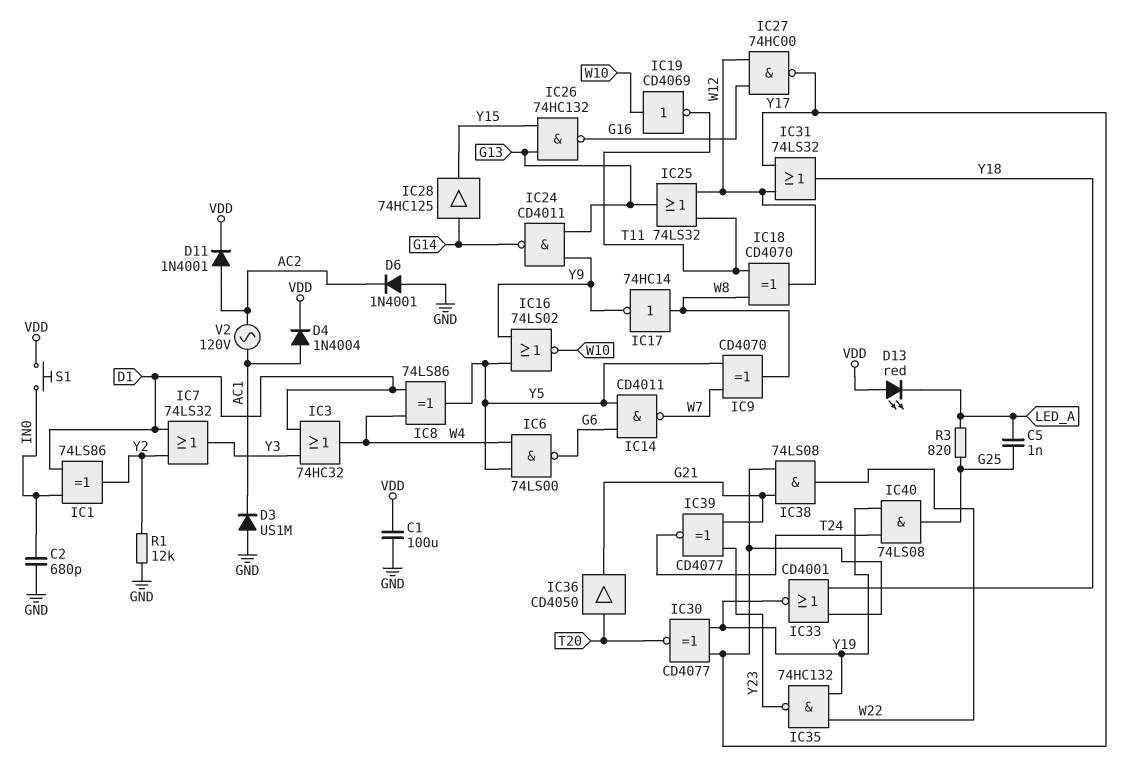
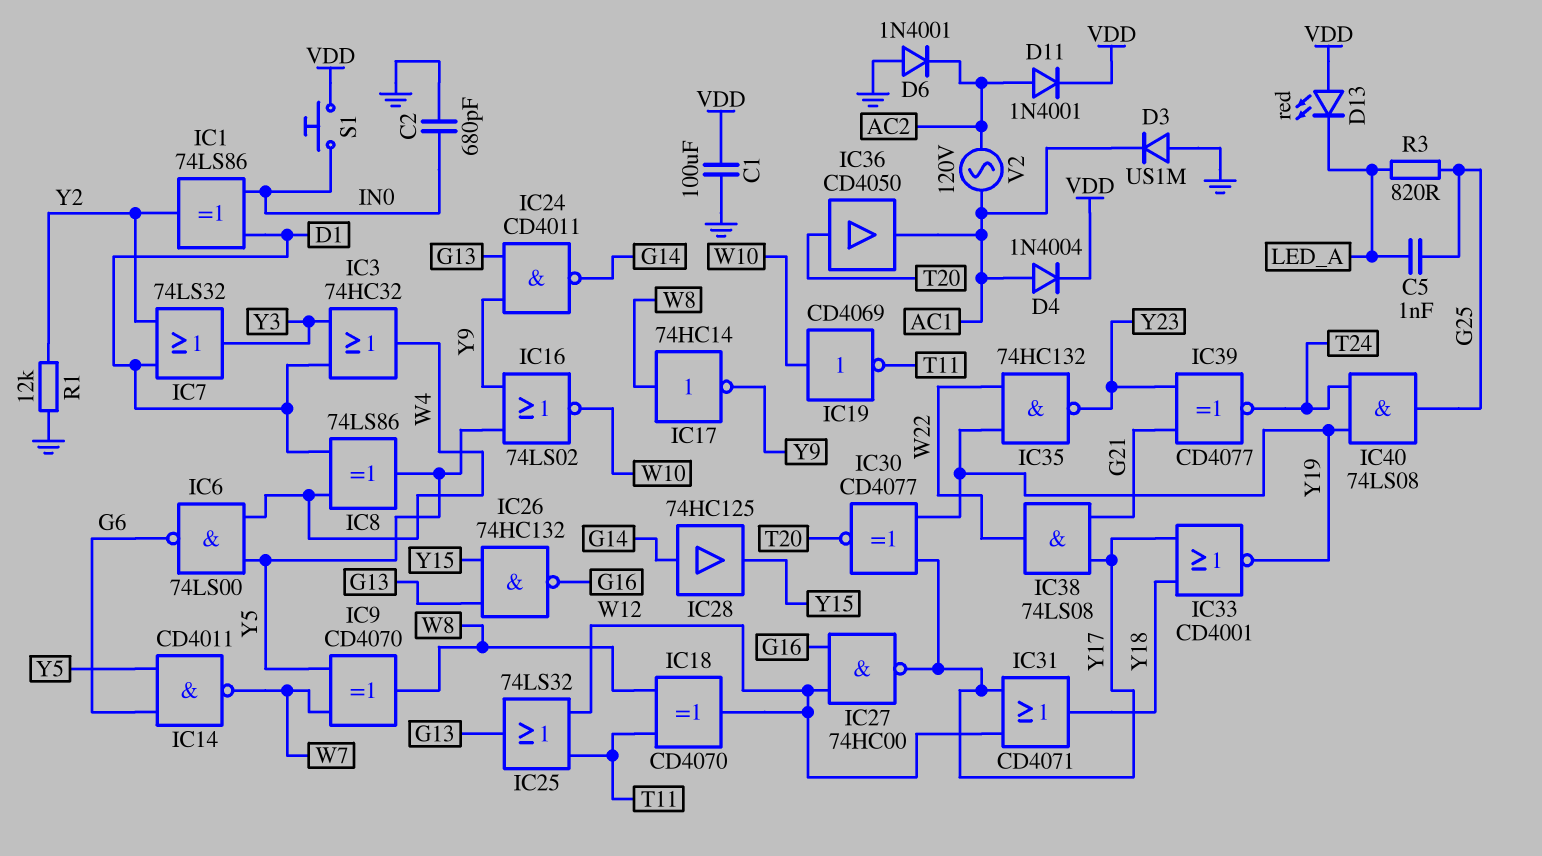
IC31: OR 74LS32 (in W12, in Y17, out Y18) -> OR CD4071 (in W12, in Y17, out Y18)
IC36: buffer CD4050 (in T20, out G21) -> buffer CD4050 (in T20, out AC1)

